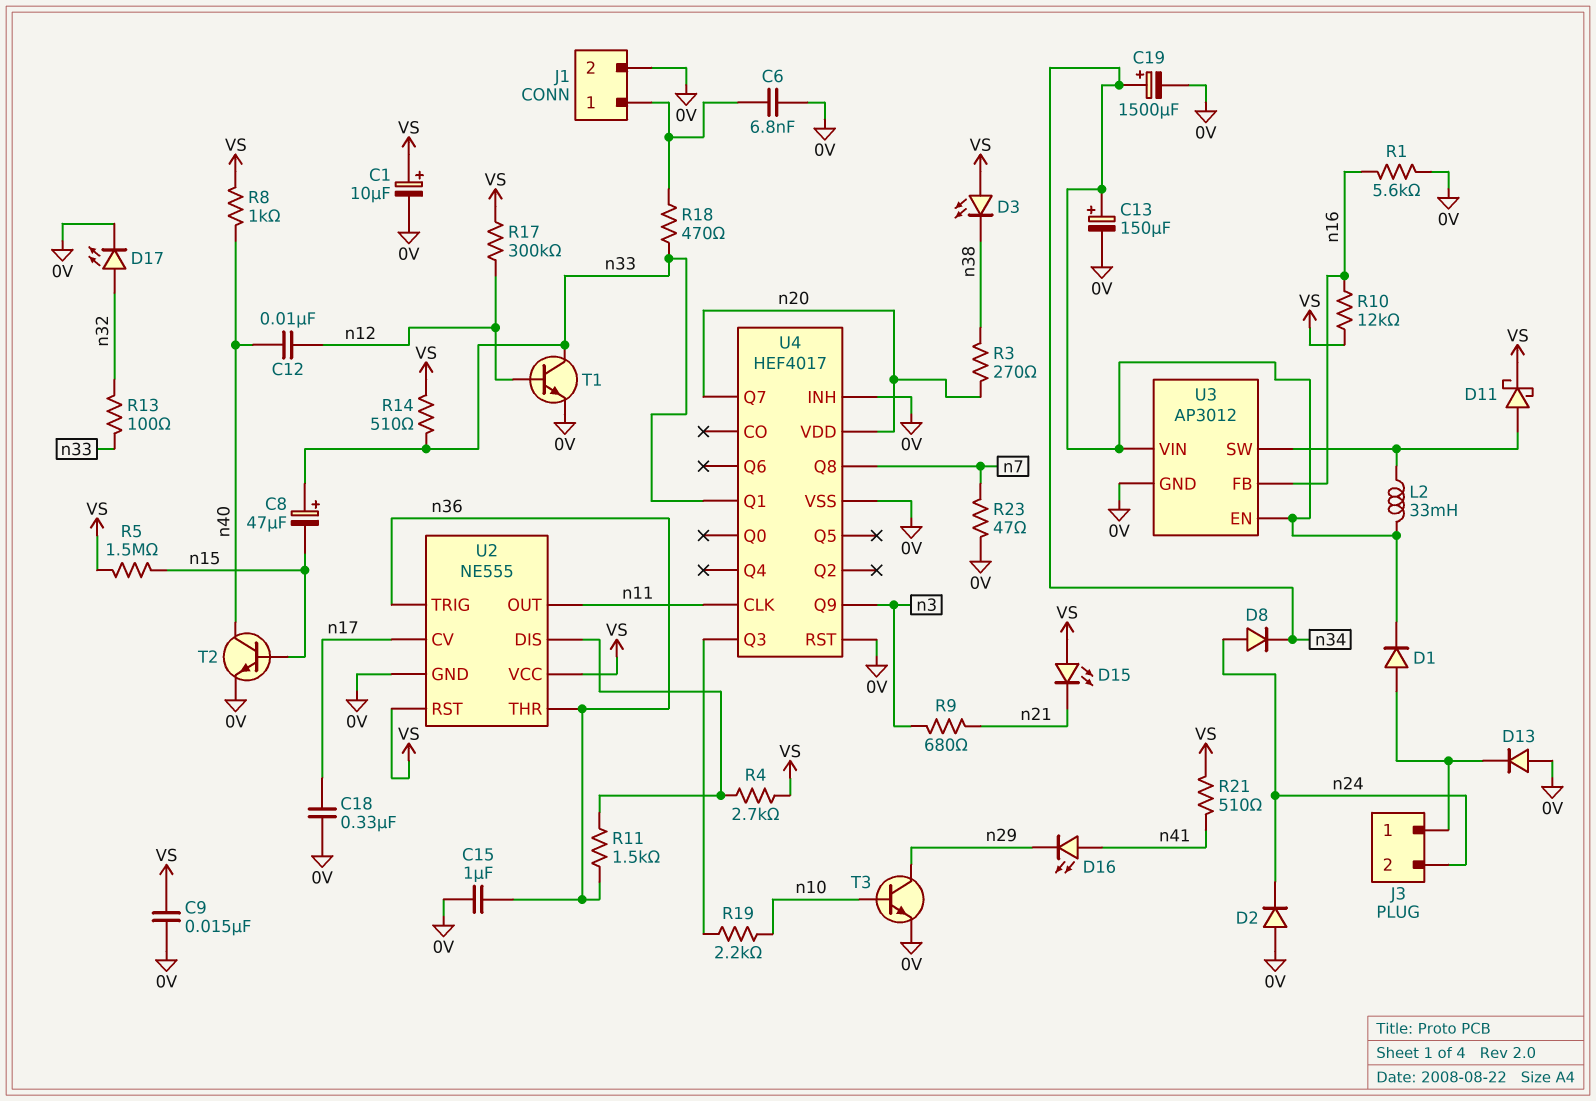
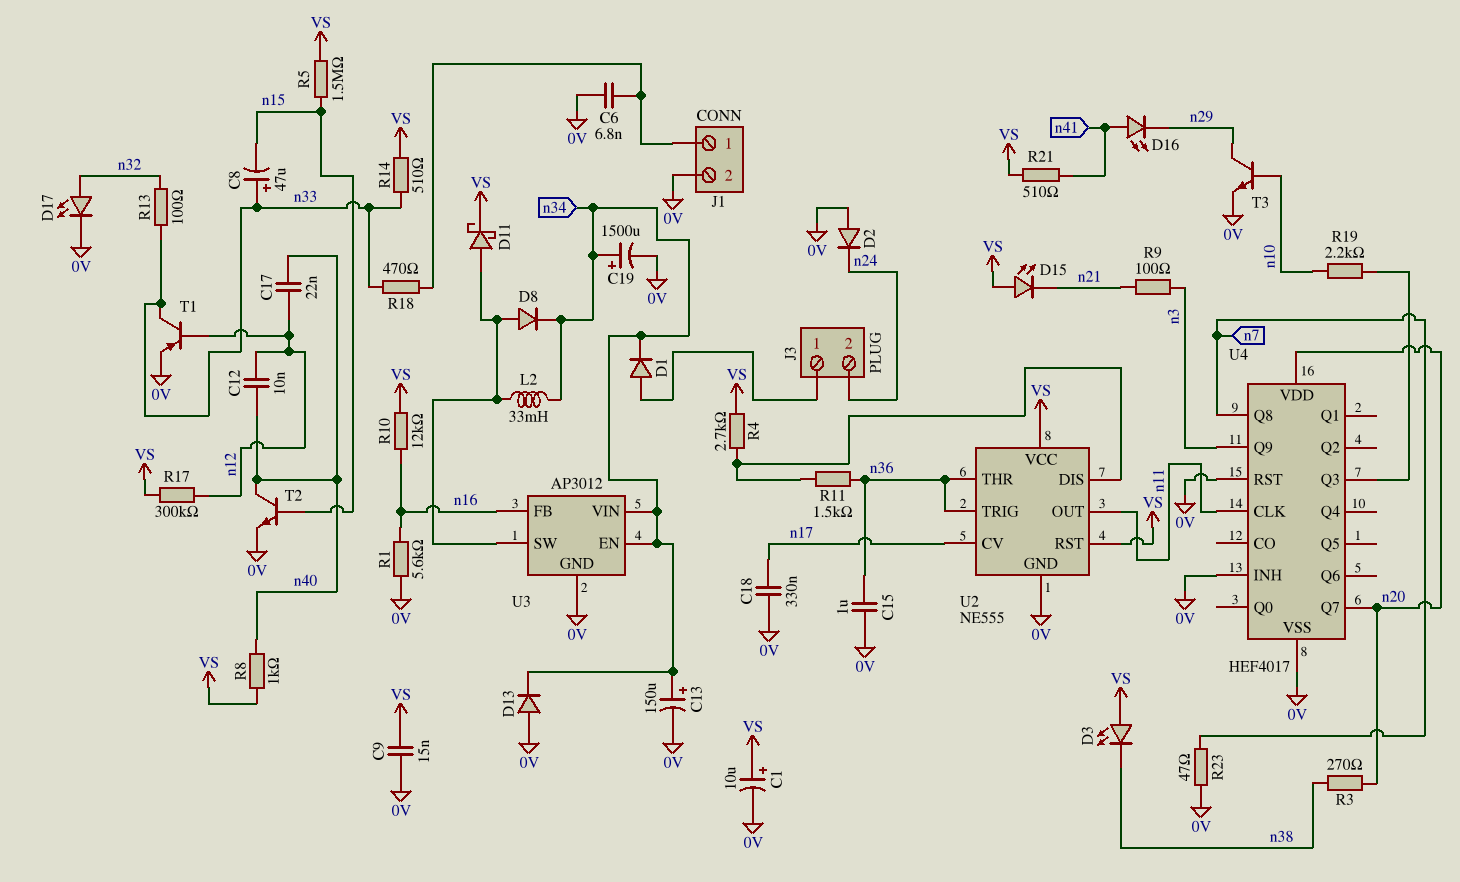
C17: none -> 22nF (n12, n40)
D8: diode (A n24, K n34) -> diode (A U3/SW, K n34)
D13: diode (A 0V, K J3/1) -> diode (A 0V, K n34)
R9: 680 (n3, n21) -> 100 (n3, n21)
T1: NPN (B n12, C n33, E 0V) -> PNP (B n12, C n33, E 0V)
U4 pin Q1: n33 -> none

